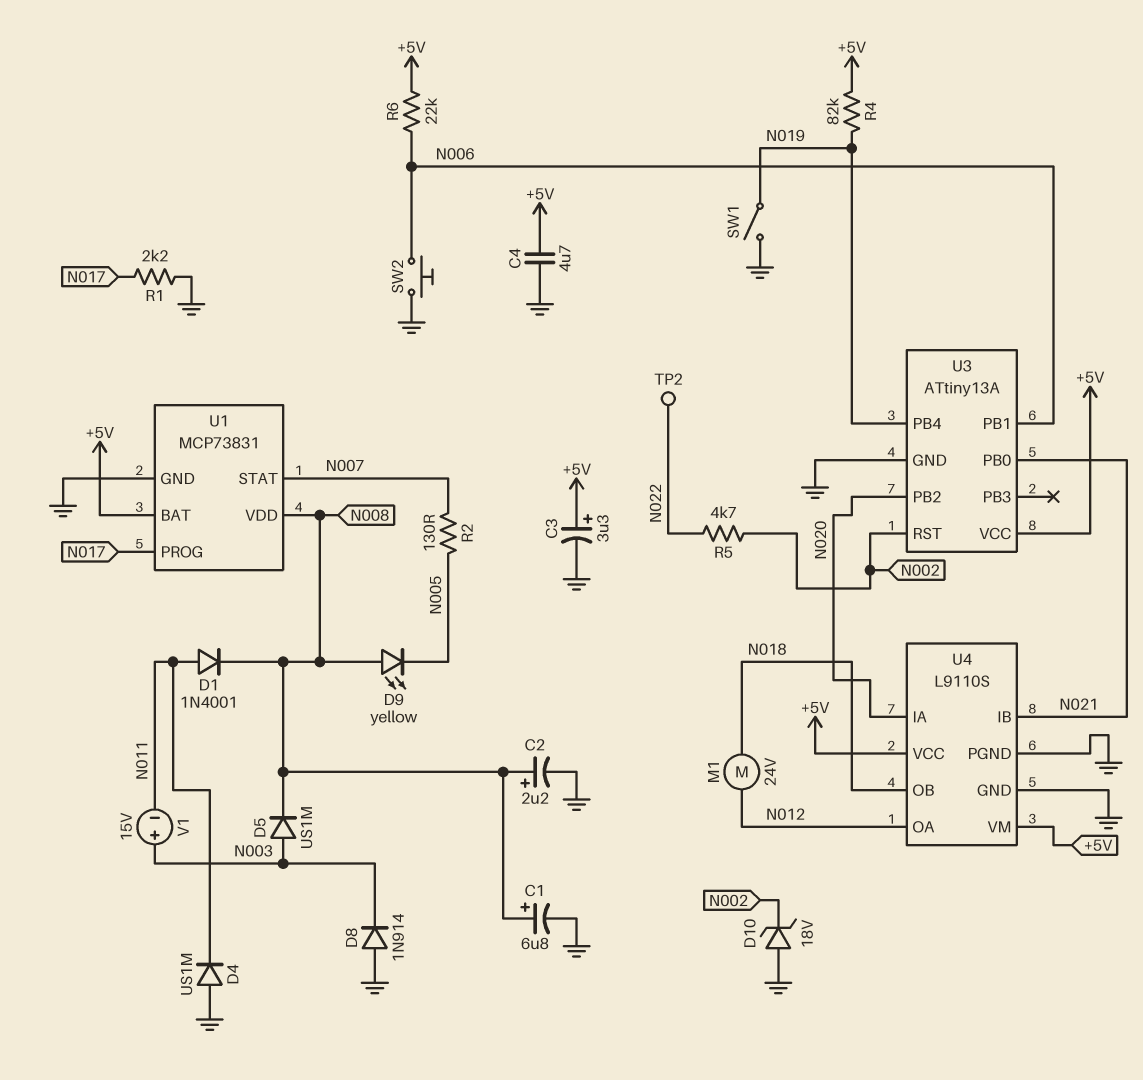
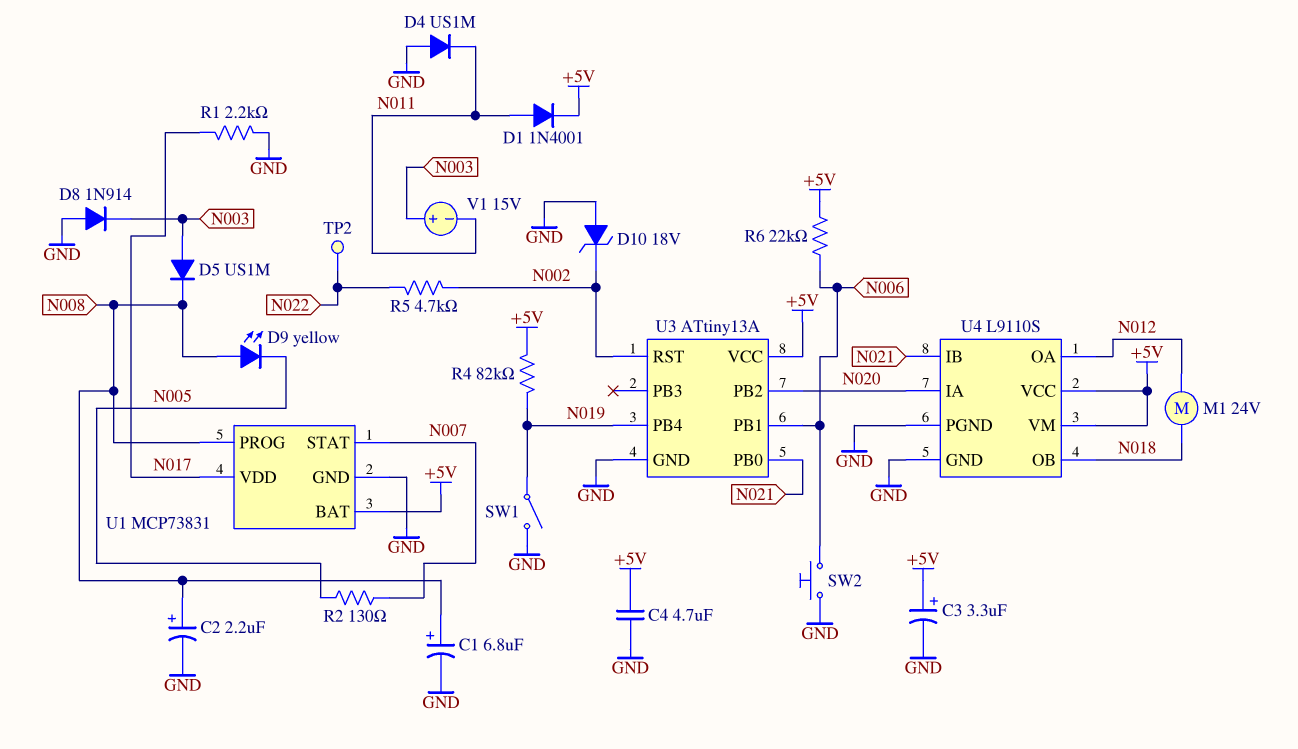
D1: diode 1N4001 (A N011, K N008) -> diode 1N4001 (A N011, K +5V)
U1 pin PROG: N017 -> N008
U1 pin VDD: N008 -> N017

